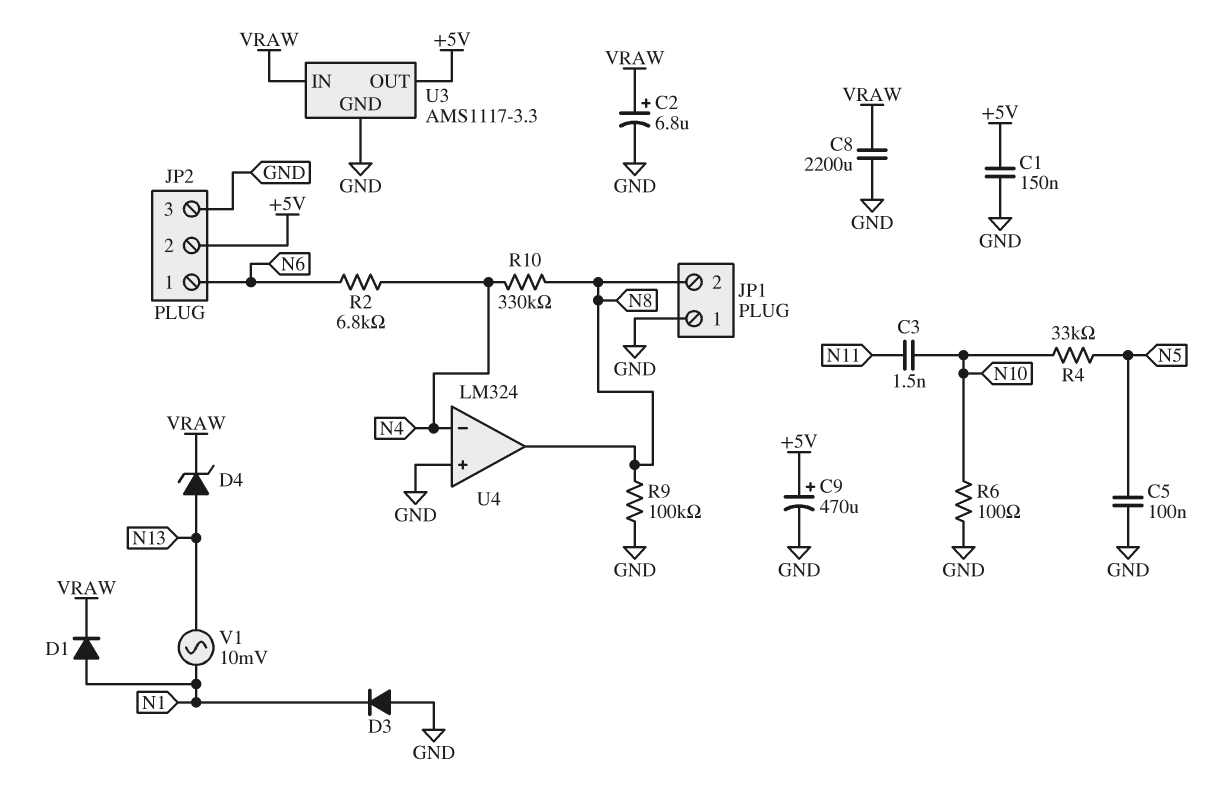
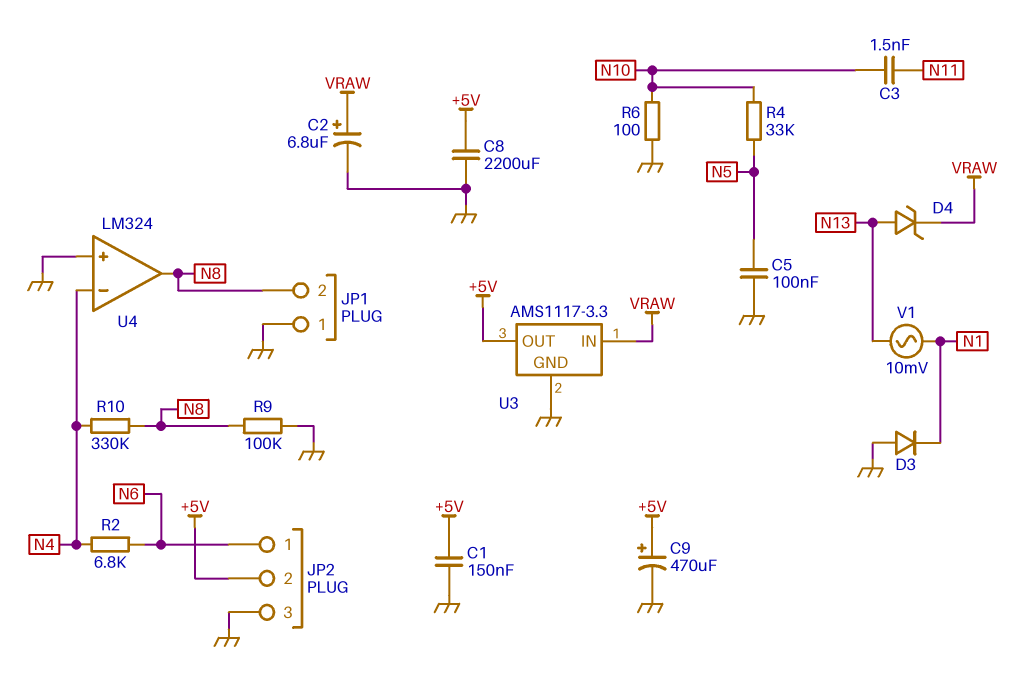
C8: 2200uF (GND, VRAW) -> 2200uF (+5V, GND)
D1: diode (A N1, K VRAW) -> none

